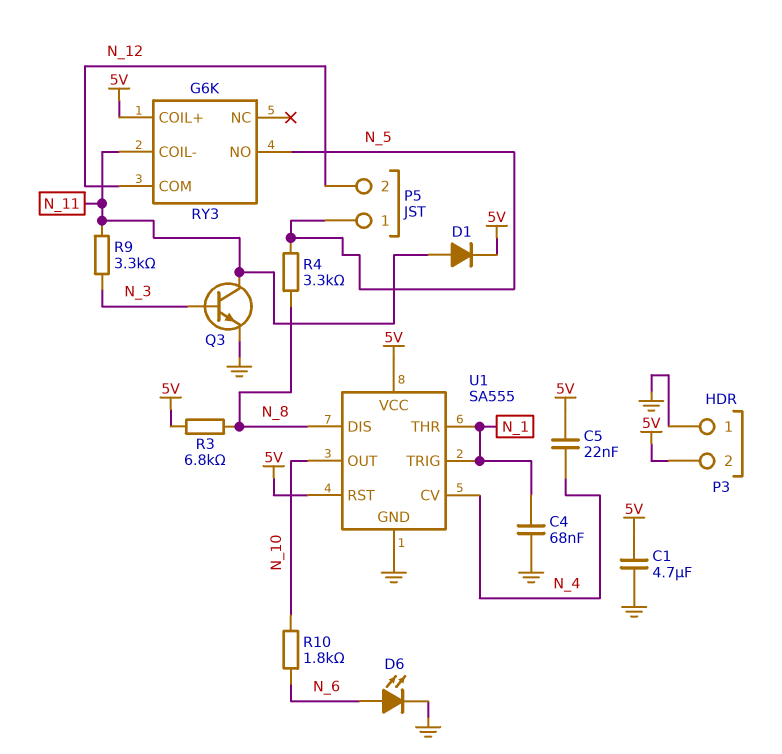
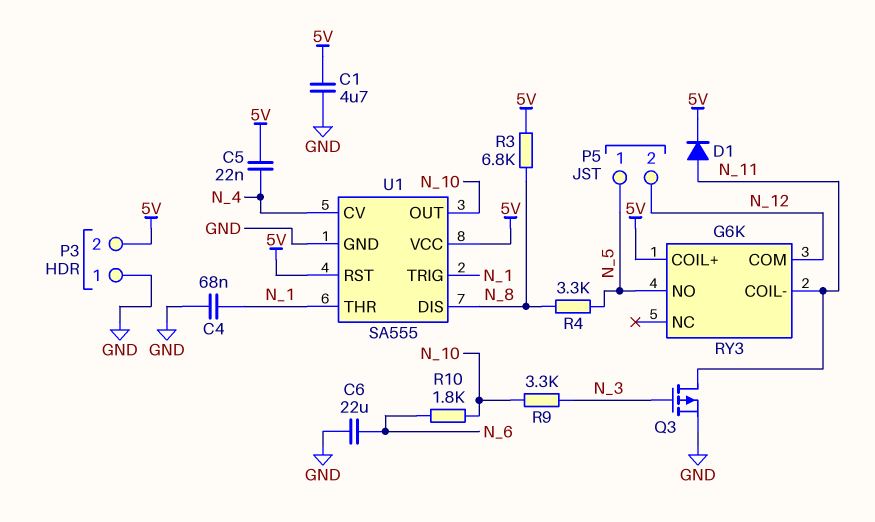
C6: none -> 22uF (GND, N_6)
D6: LED (A N_6, K GND) -> none
Q3: NPN (B N_3, C N_11, E GND) -> PMOS (G N_3, D N_11, S GND)
R9: 3.3k (N_3, N_11) -> 3.3k (N_3, N_10)

